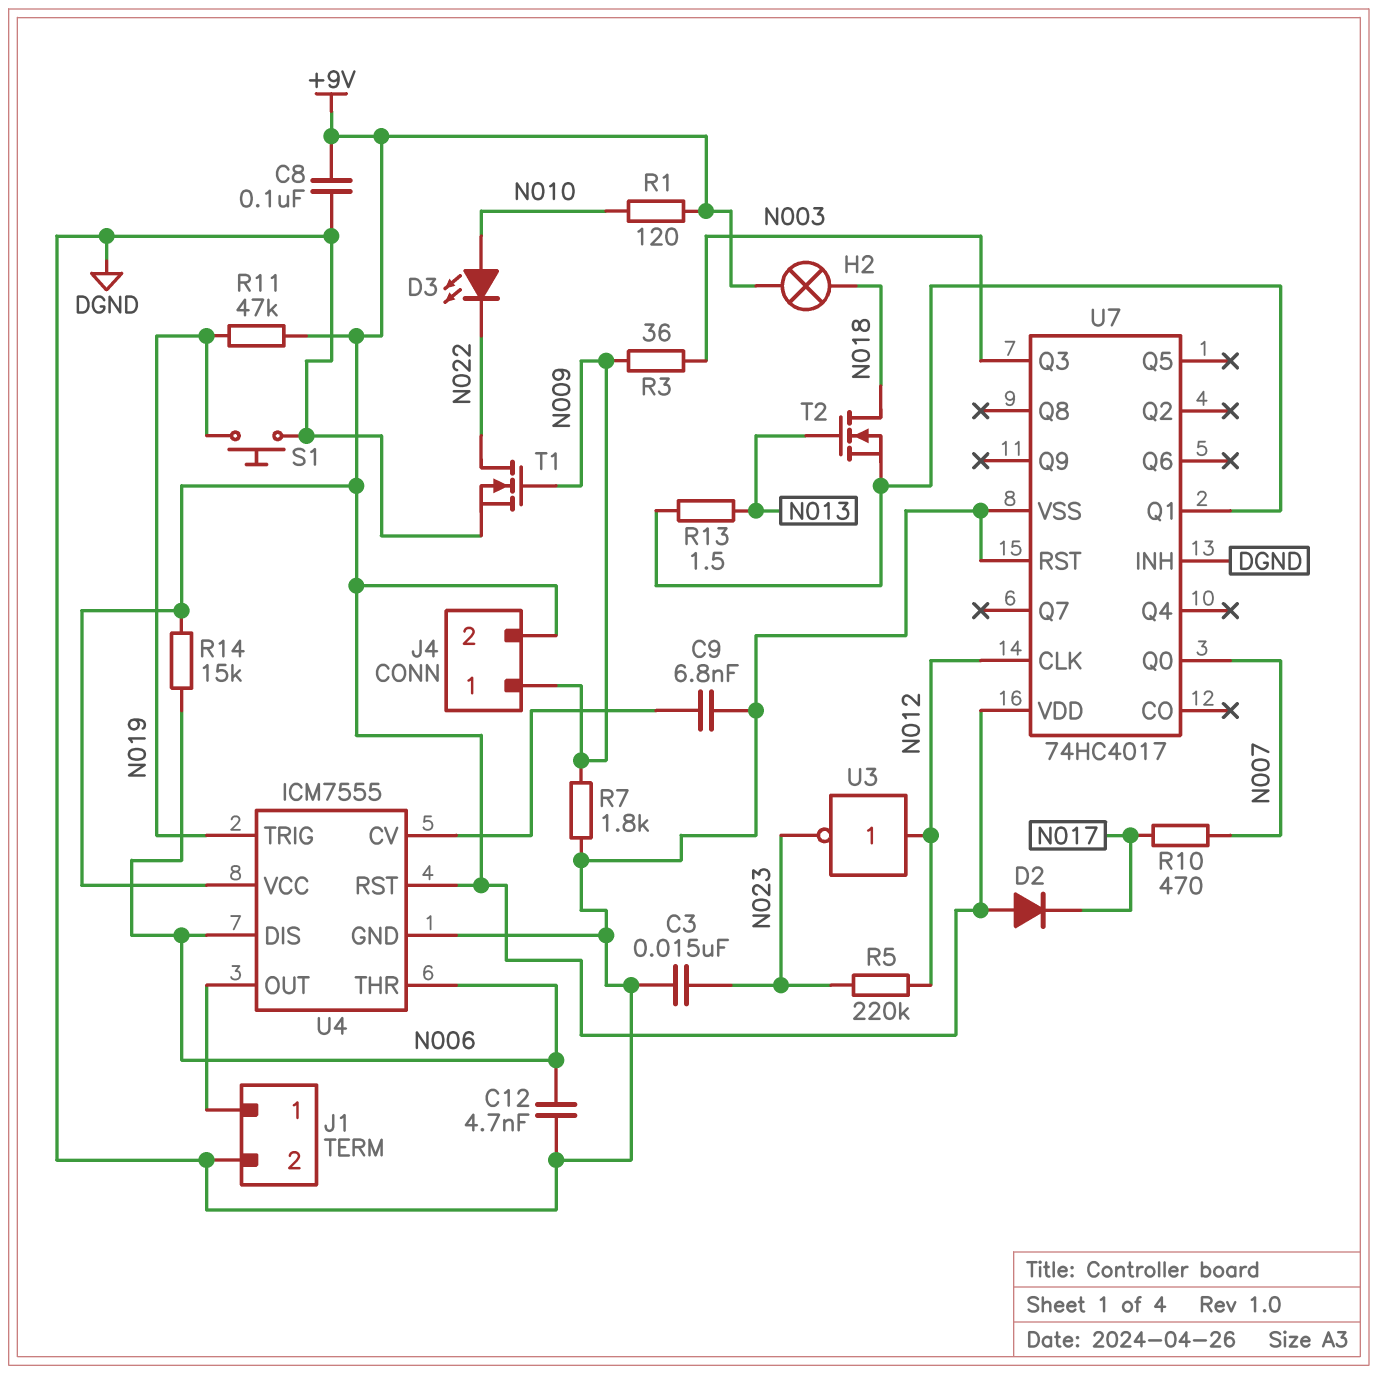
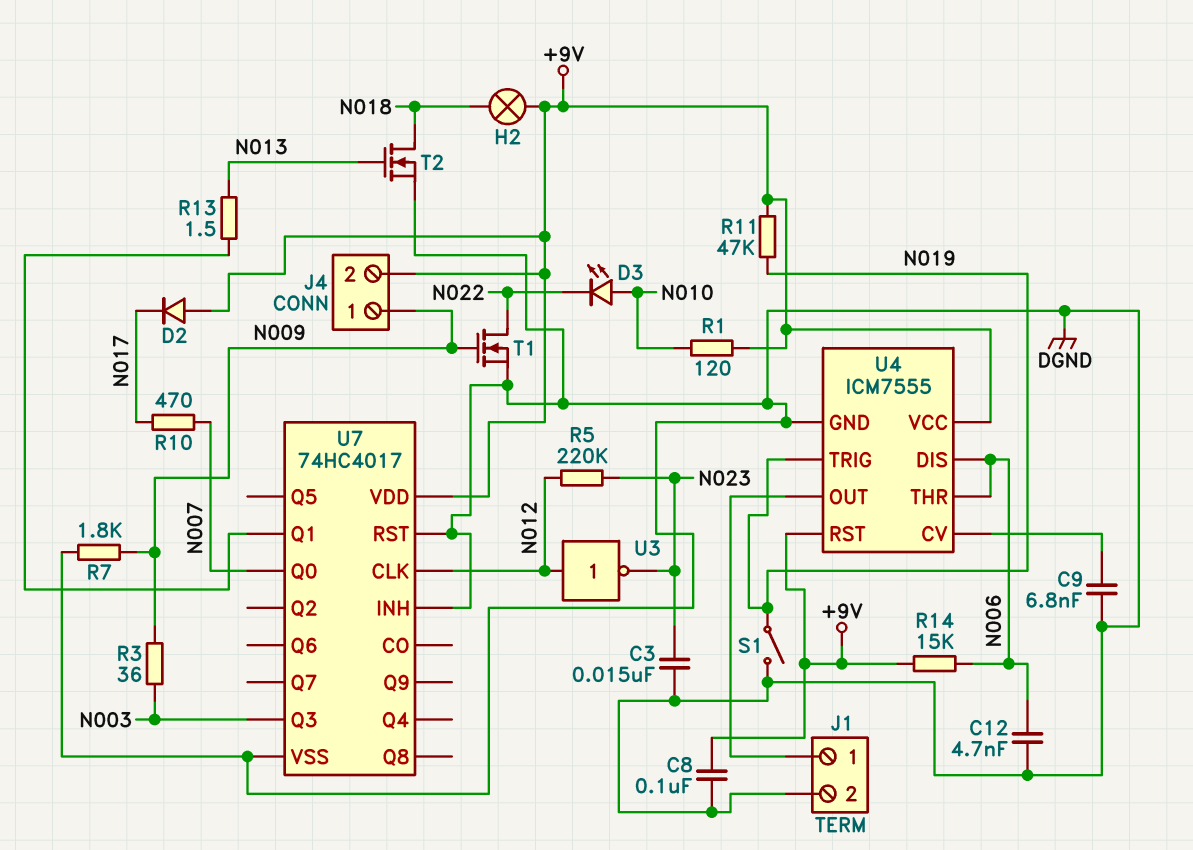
S1: button (DGND, N019) -> switch (DGND, N019)
T2: NMOS (G N013, D N018, S U7/Q1) -> NMOS (G N013, D N018, S DGND)

